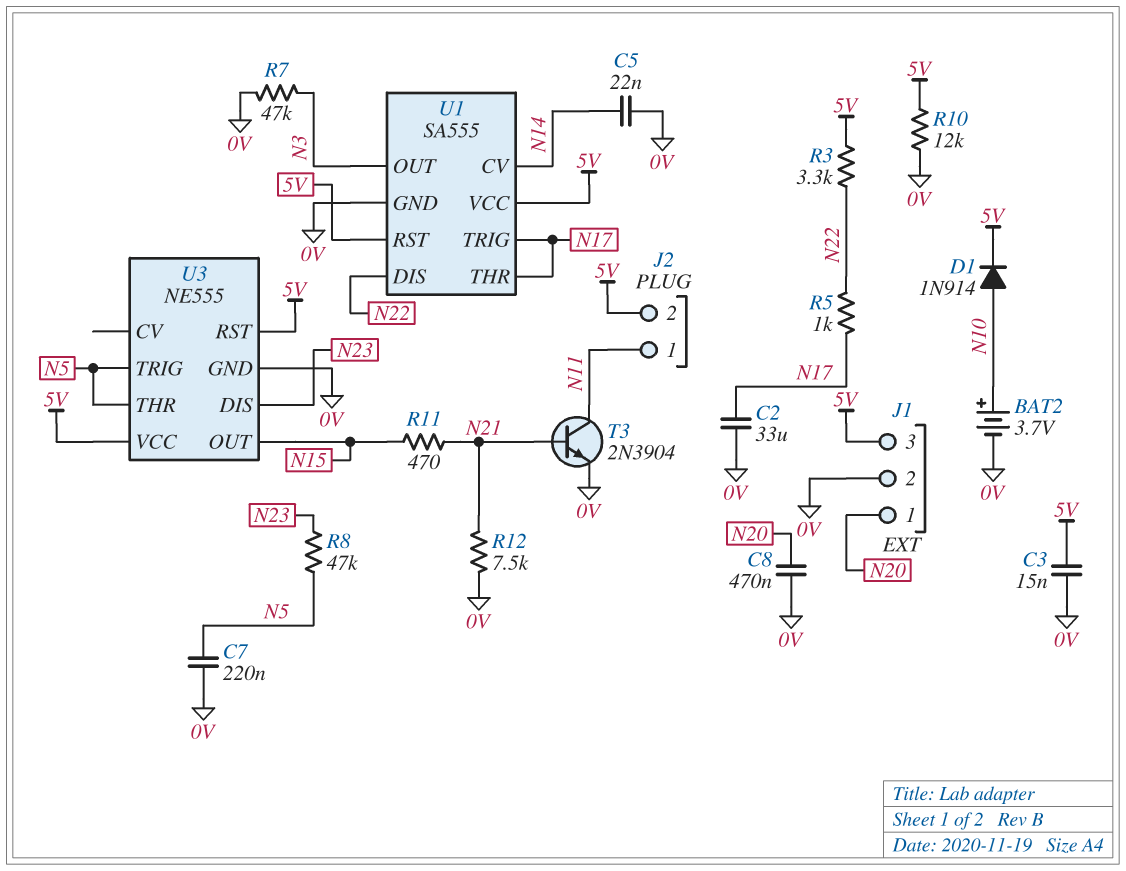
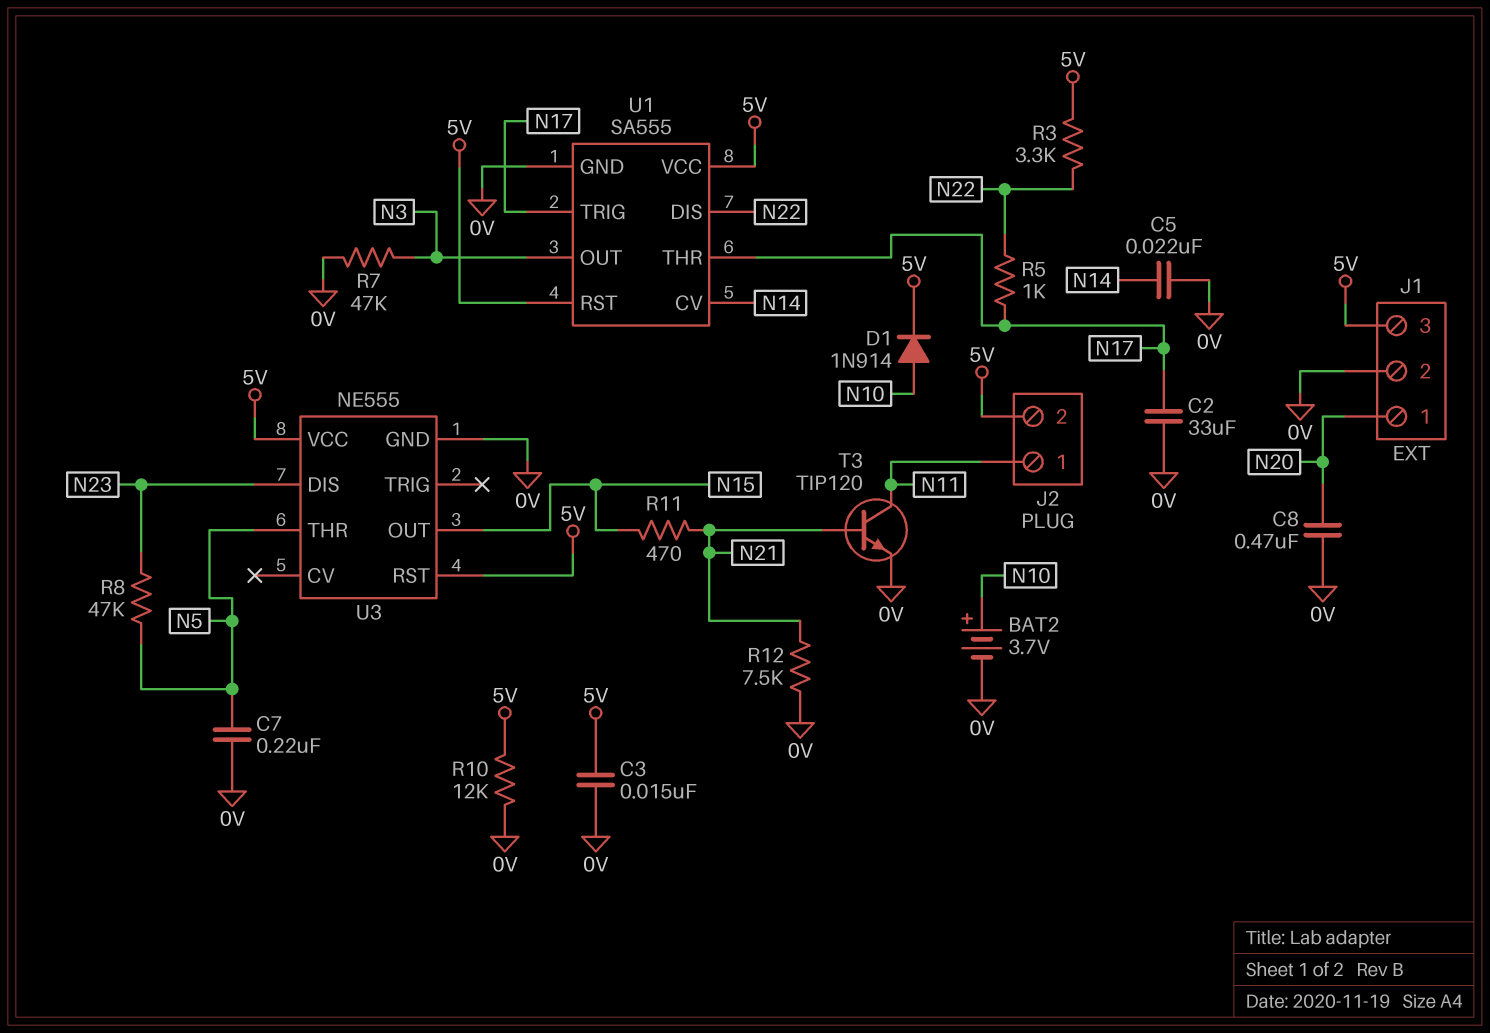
T3: NPN 2N3904 (B N21, C N11, E 0V) -> NPN TIP120 (B N21, C N11, E 0V)
U3 pin TRIG: N5 -> none

